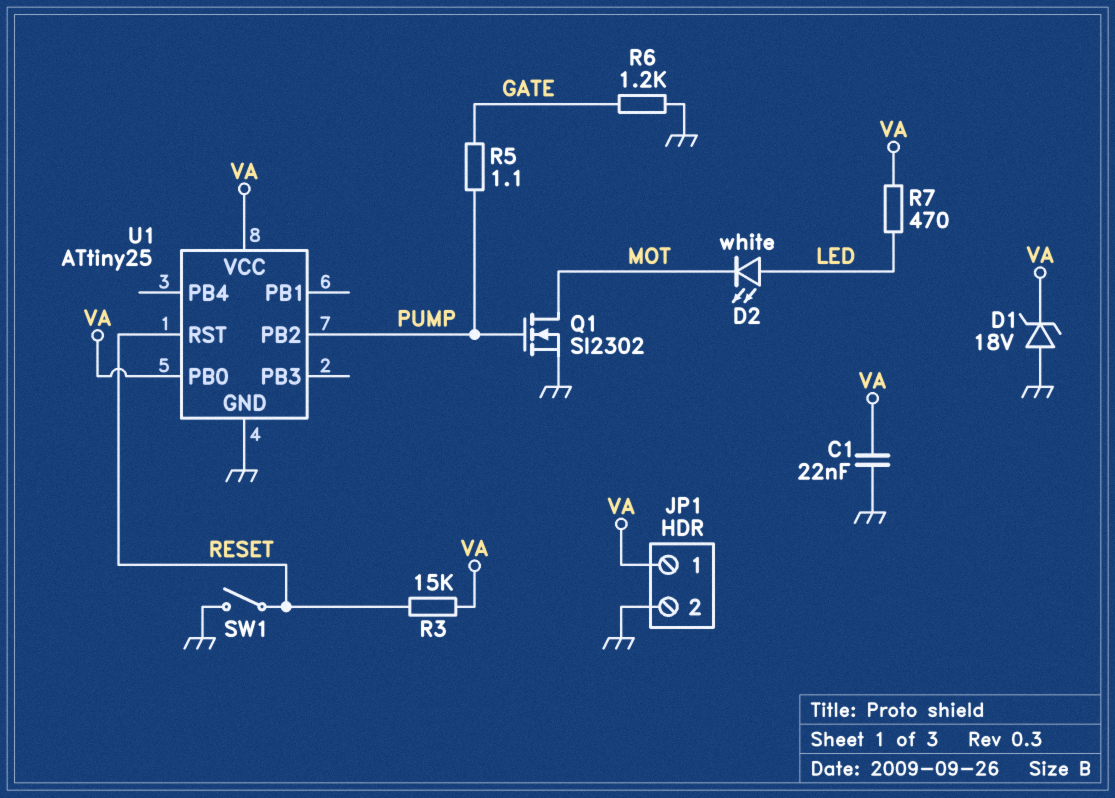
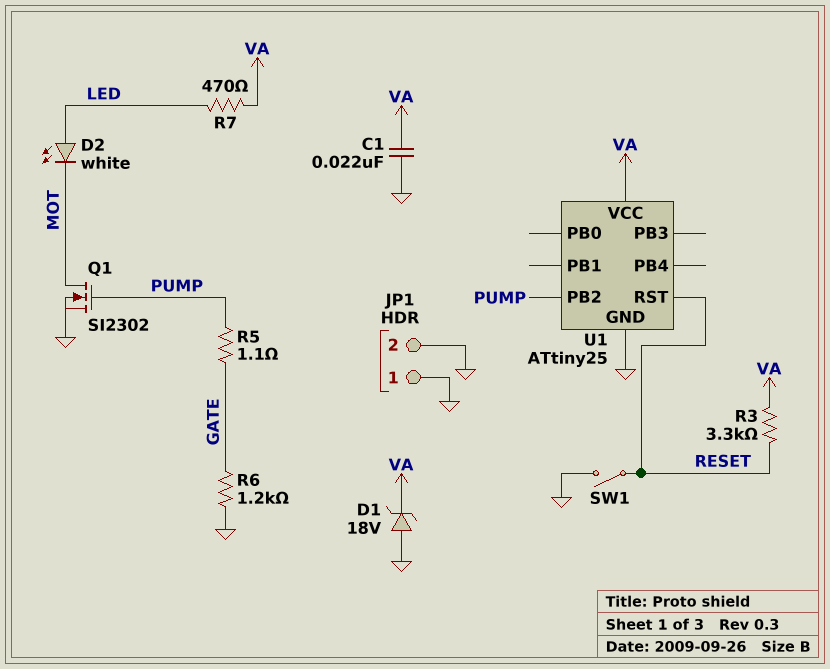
JP1 pin 1: VA -> GND
R3: 15k (RESET, VA) -> 3.3k (RESET, VA)
U1 pin PB0: VA -> none

